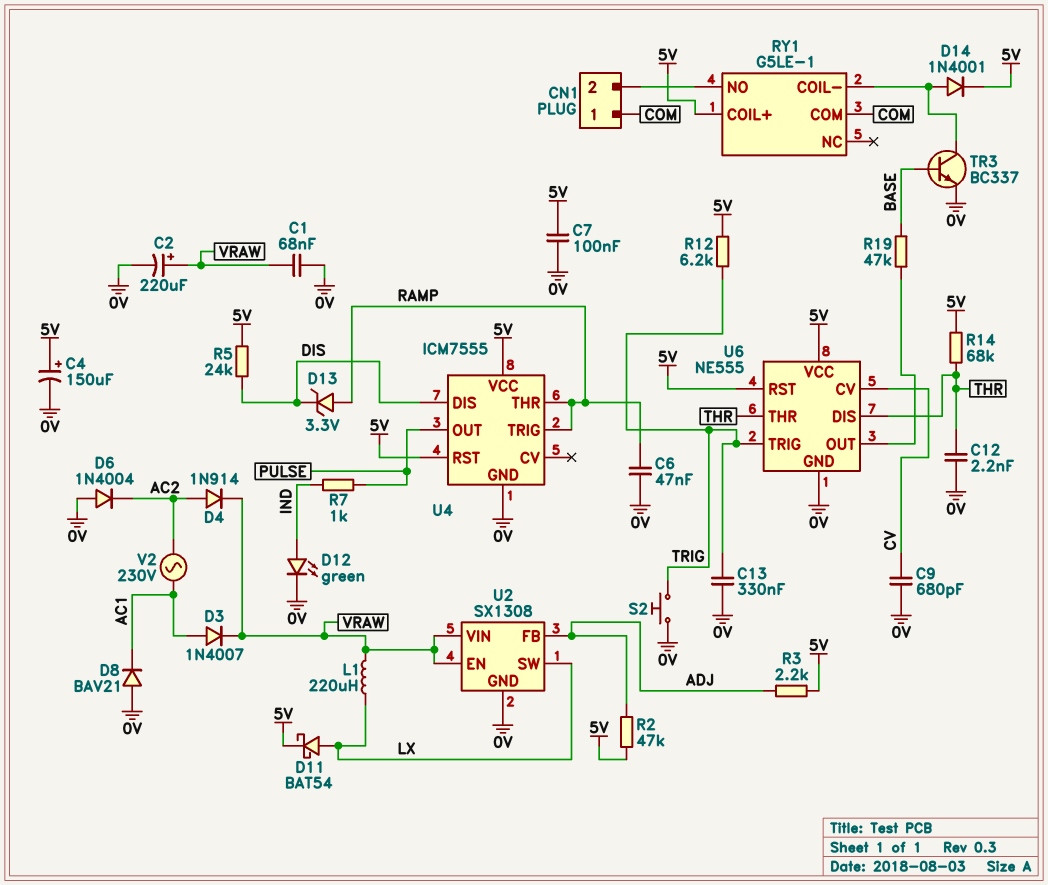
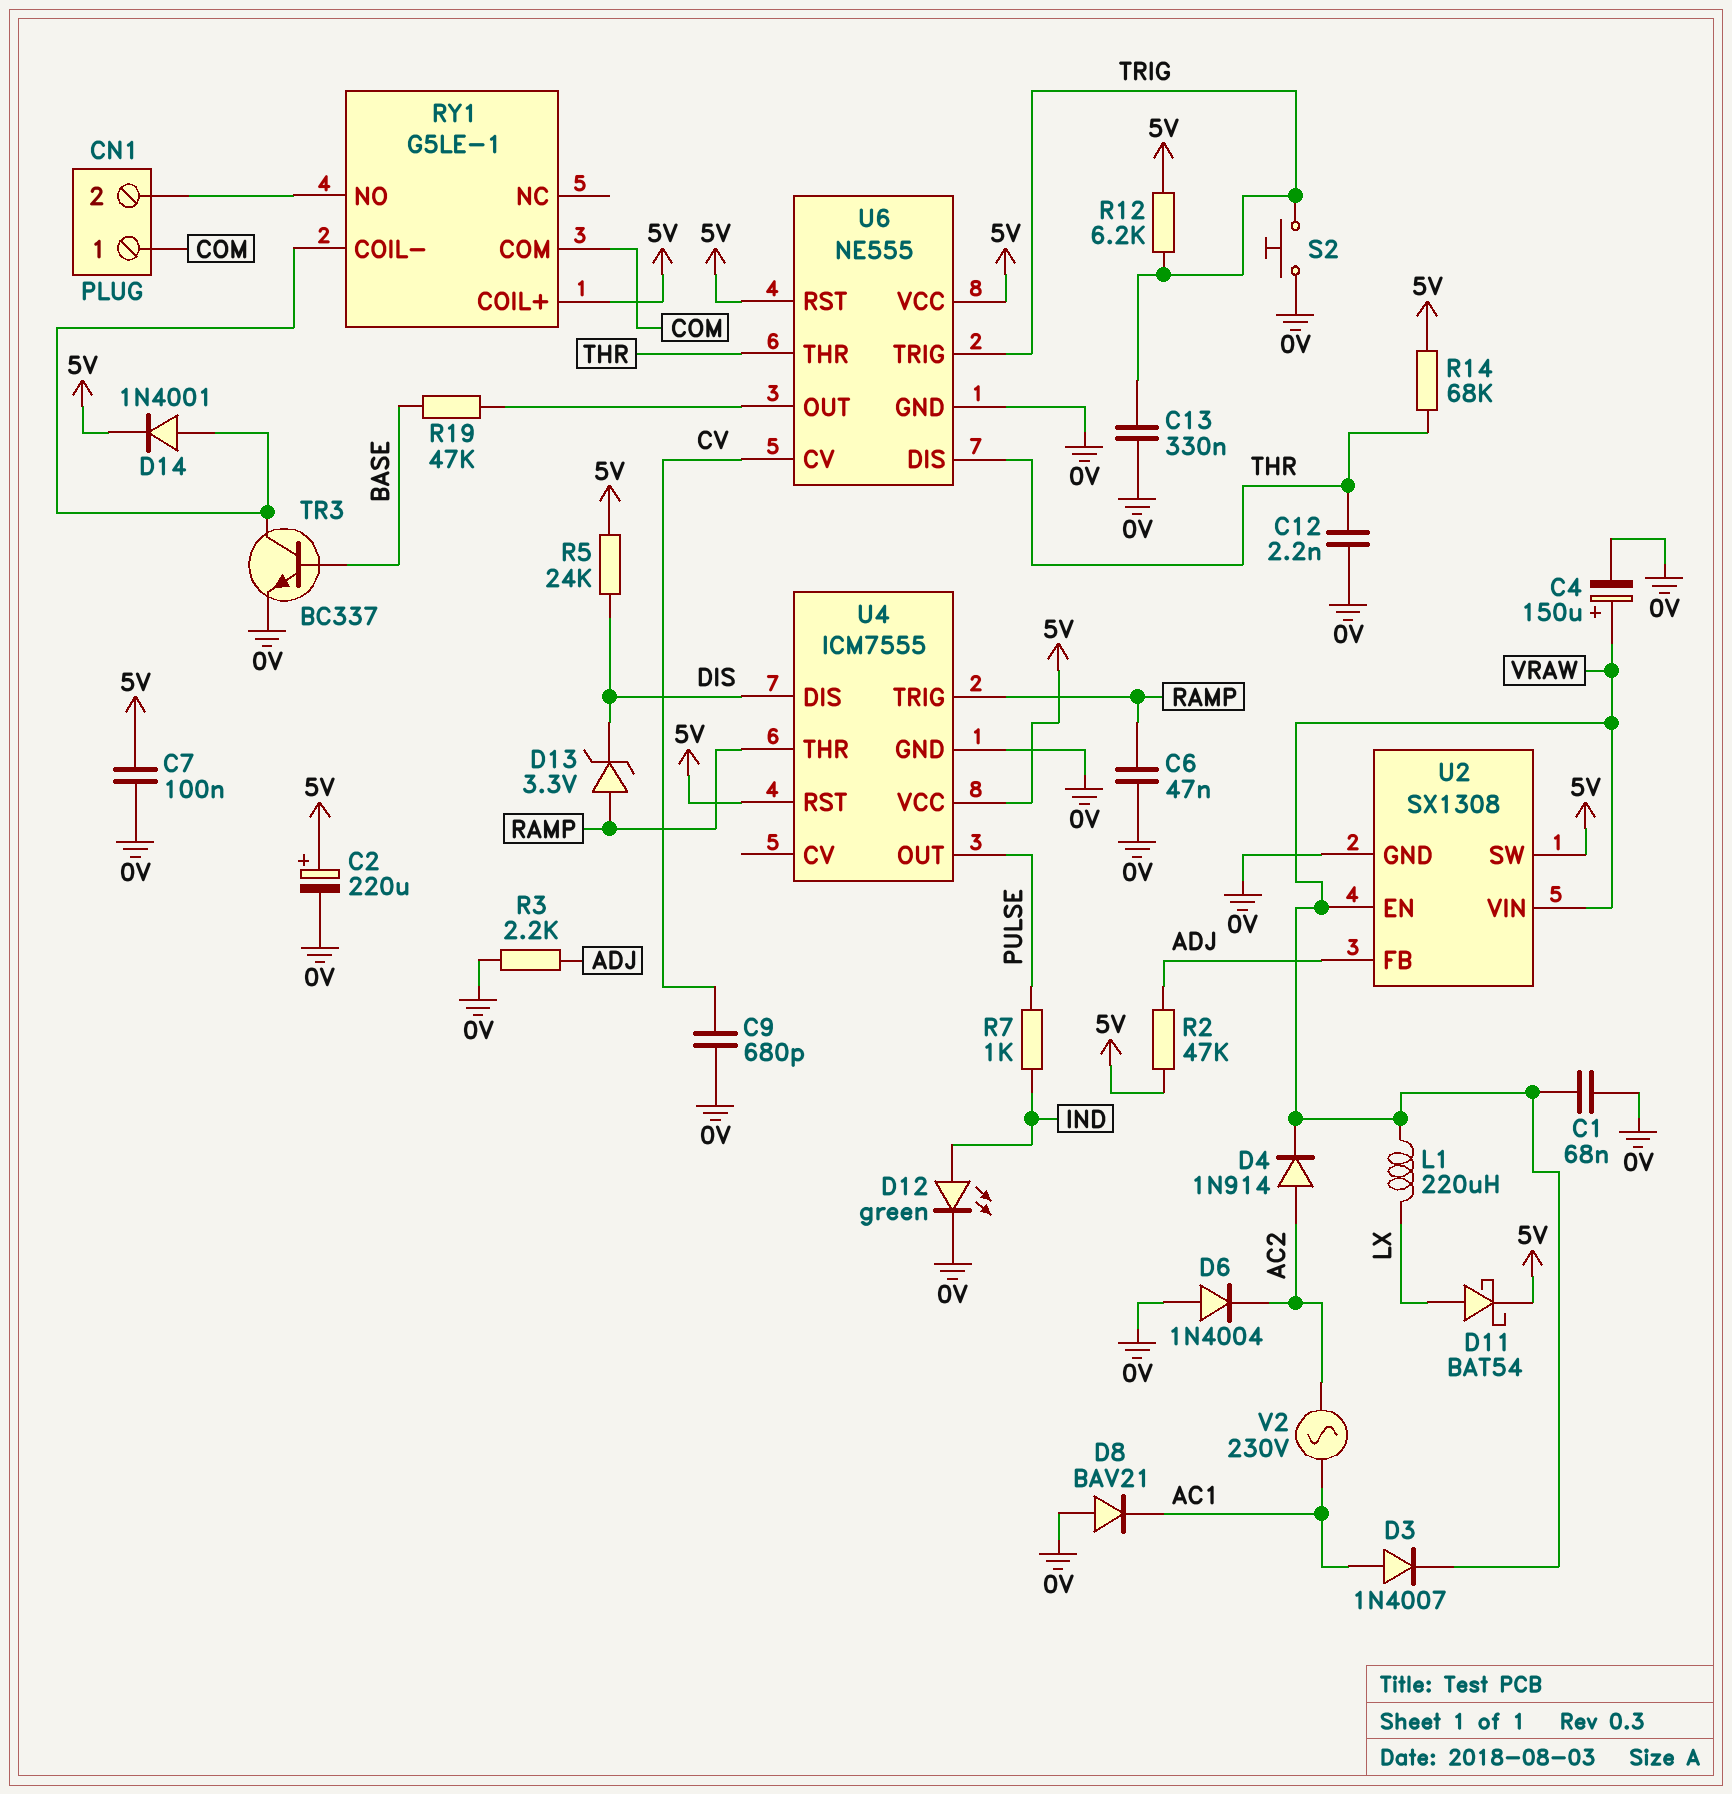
C2: 220uF (plus VRAW, minus 0V) -> 220uF (plus 5V, minus 0V)
C4: 150uF (plus 5V, minus 0V) -> 150uF (plus VRAW, minus 0V)
R3: 2.2k (5V, ADJ) -> 2.2k (0V, ADJ)
U2 pin SW: LX -> 5V

